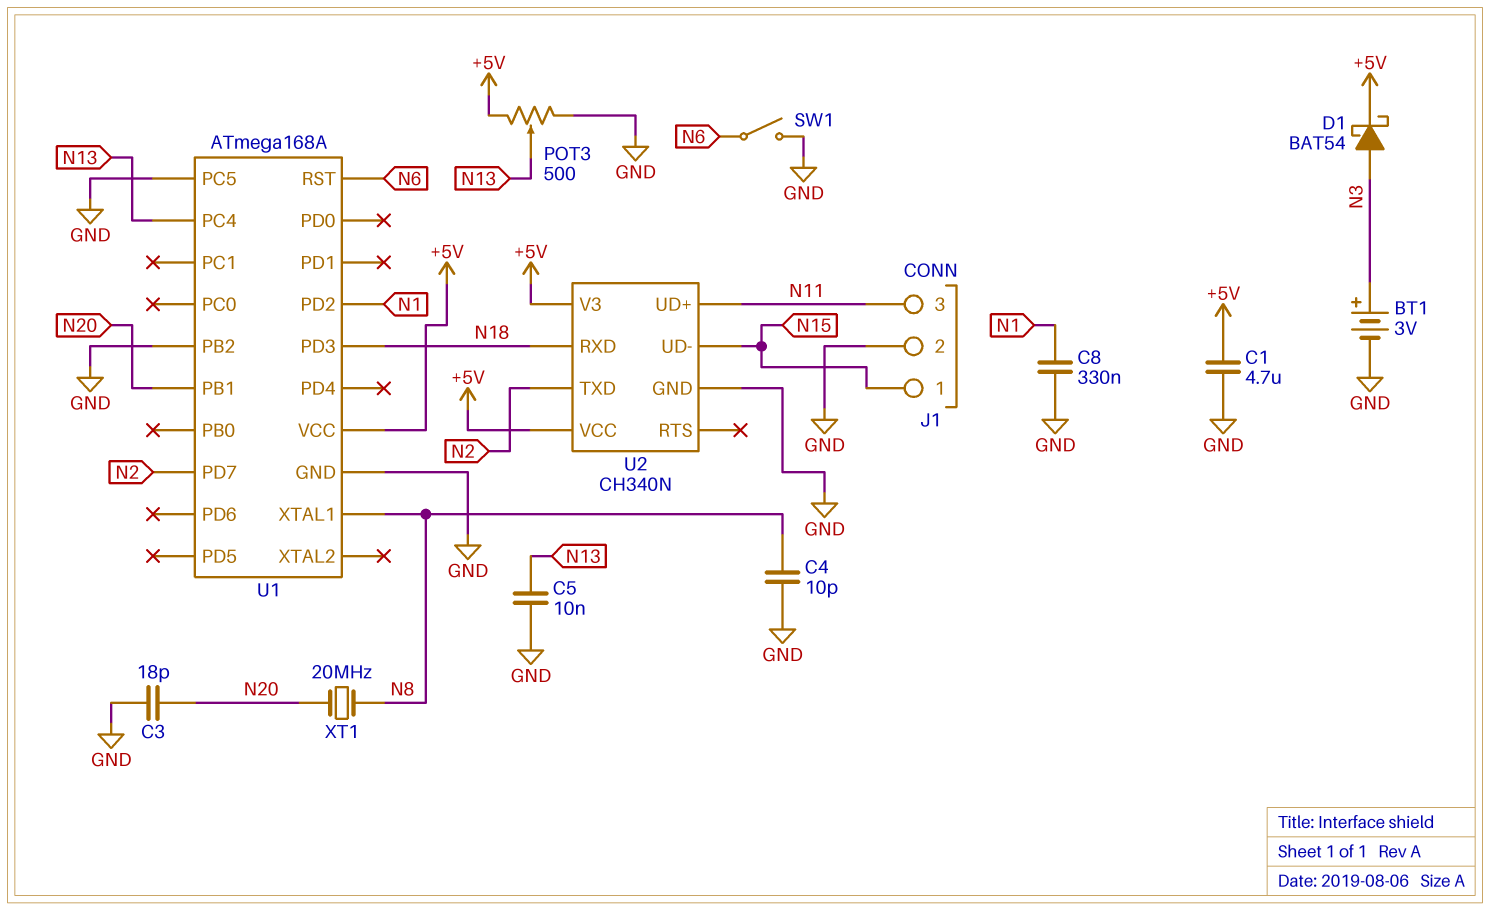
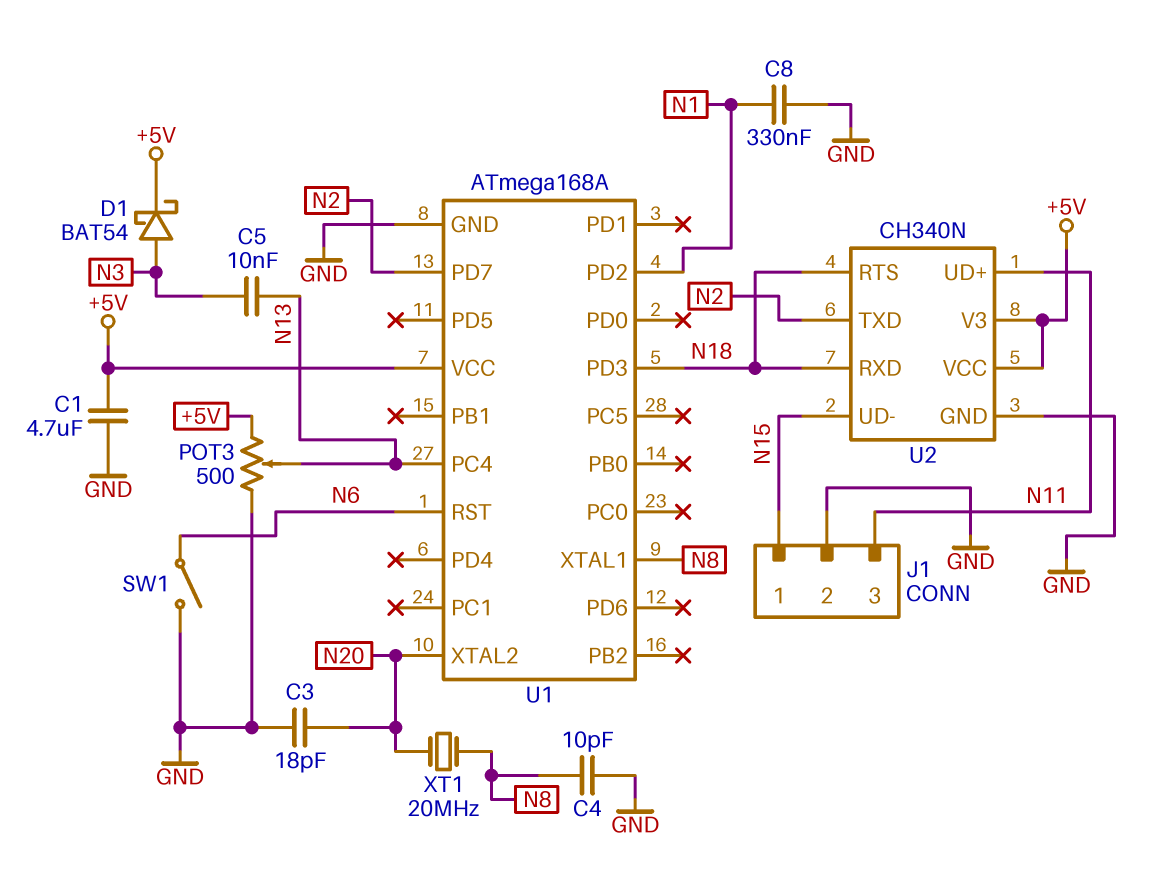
BT1: 3V (plus N3, minus GND) -> none
C5: 10nF (GND, N13) -> 10nF (N3, N13)
U1 pin PB1: N20 -> none
U1 pin PB2: GND -> none
U1 pin PC5: GND -> none
U1 pin XTAL2: none -> N20
U2 pin RTS: none -> N18

